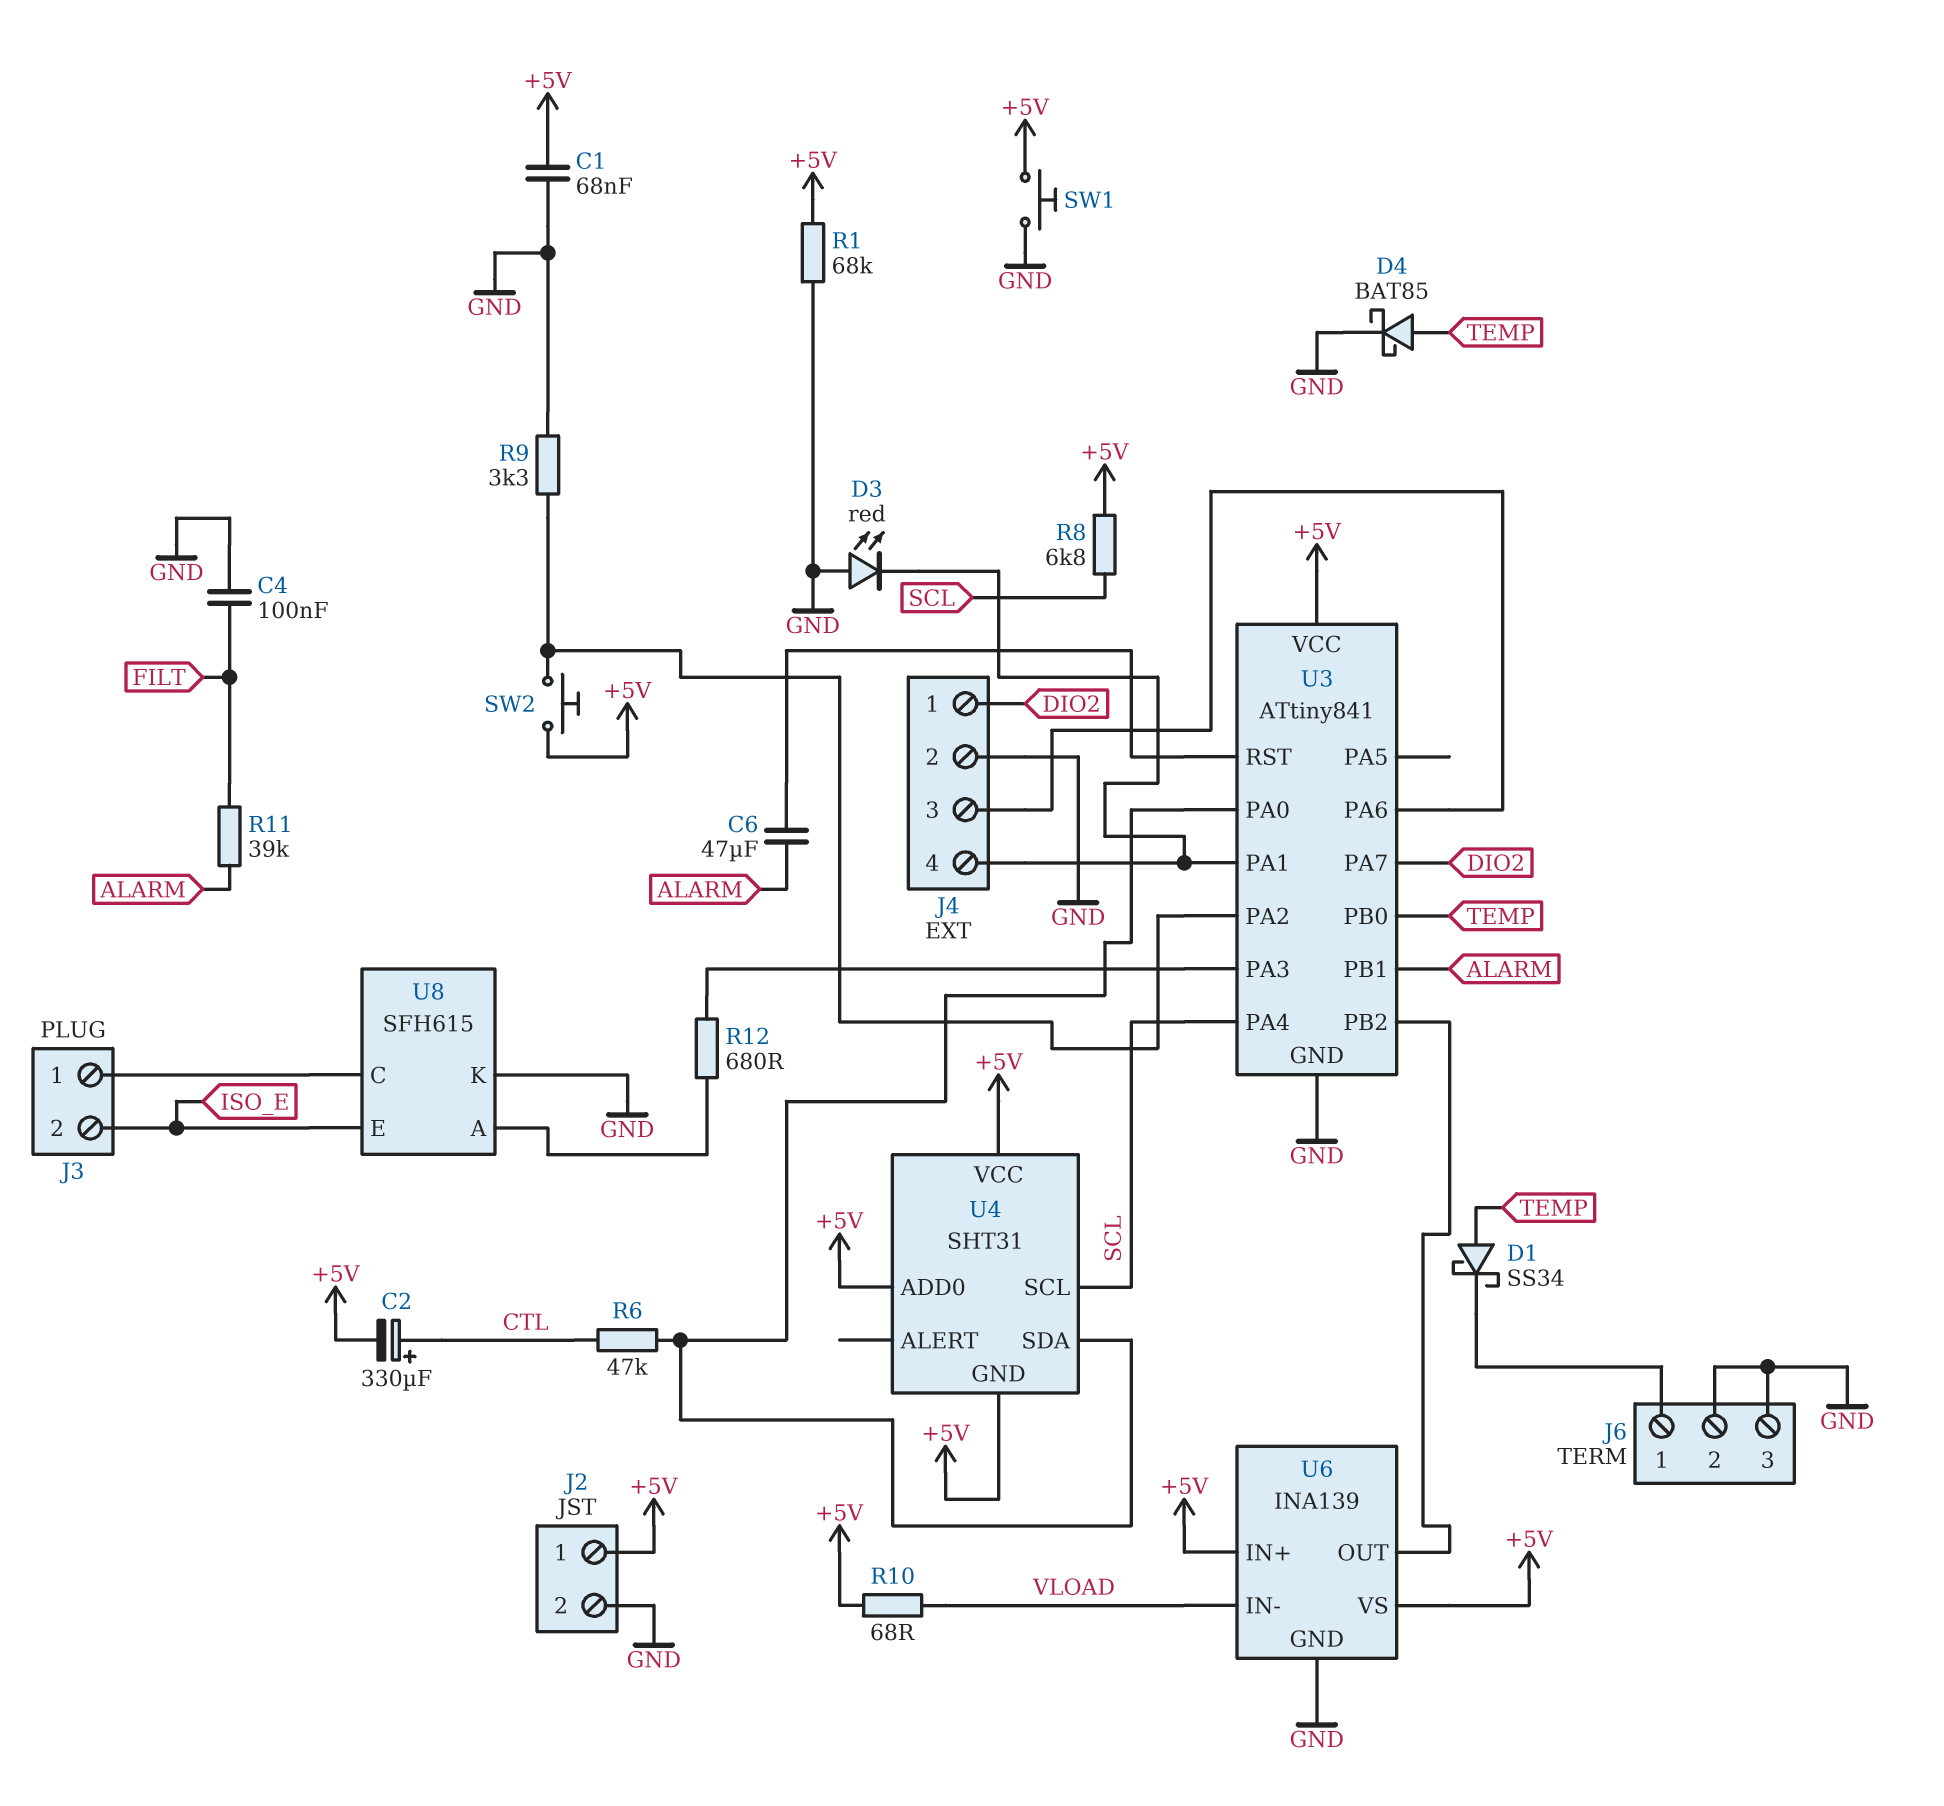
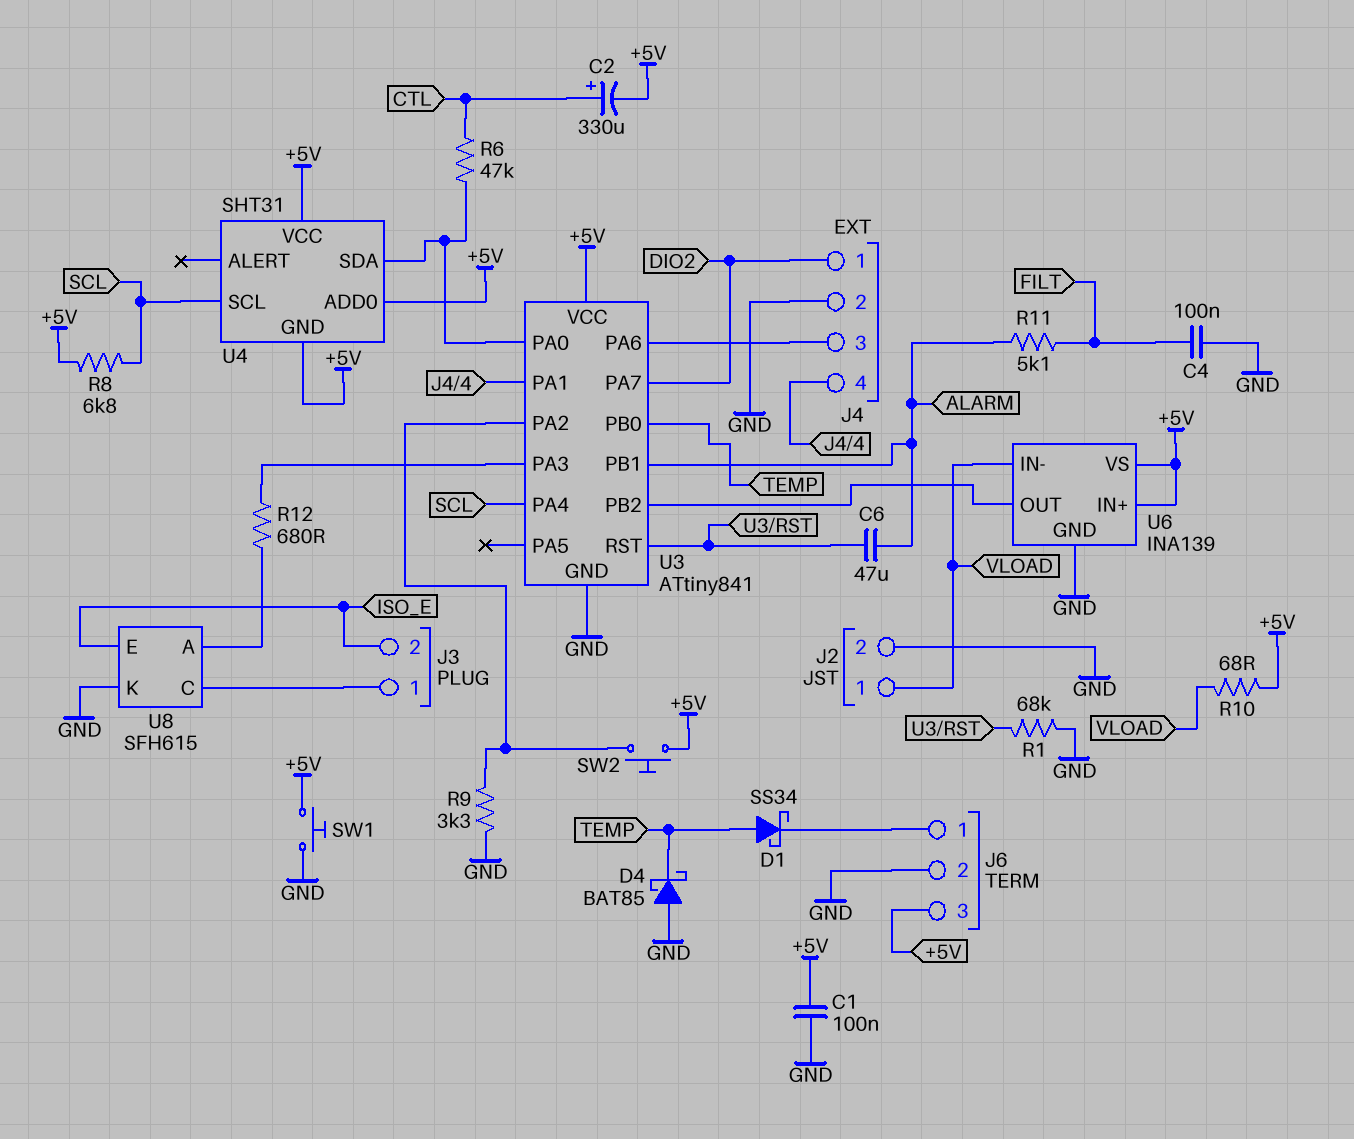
C1: 68nF (+5V, GND) -> 100nF (+5V, GND)
D3: LED red (A GND, K J4/4) -> none
D4: schottky BAT85 (A TEMP, K GND) -> schottky BAT85 (A GND, K TEMP)
J2 pin 1: +5V -> VLOAD
J6 pin 3: GND -> +5V
R1: 68k (+5V, GND) -> 68k (GND, U3/RST)
R11: 39k (ALARM, FILT) -> 5.1k (ALARM, FILT)

